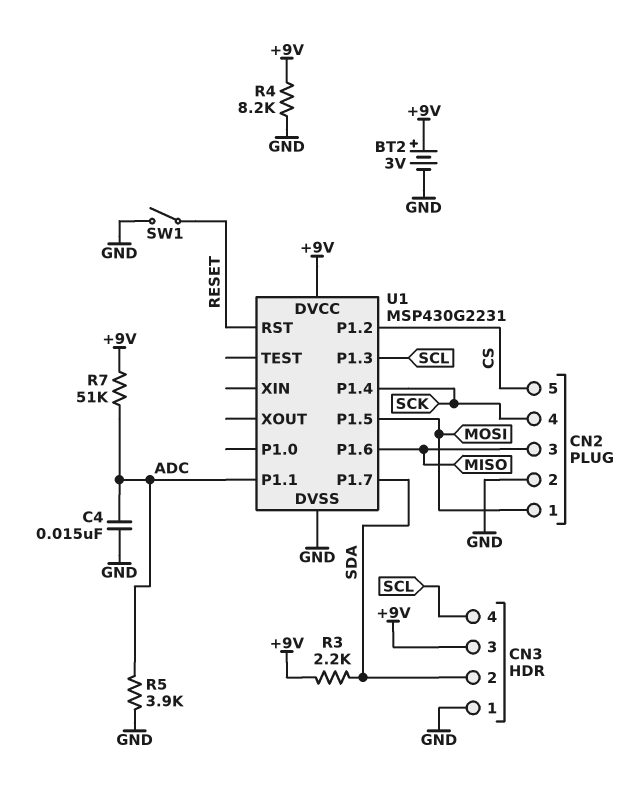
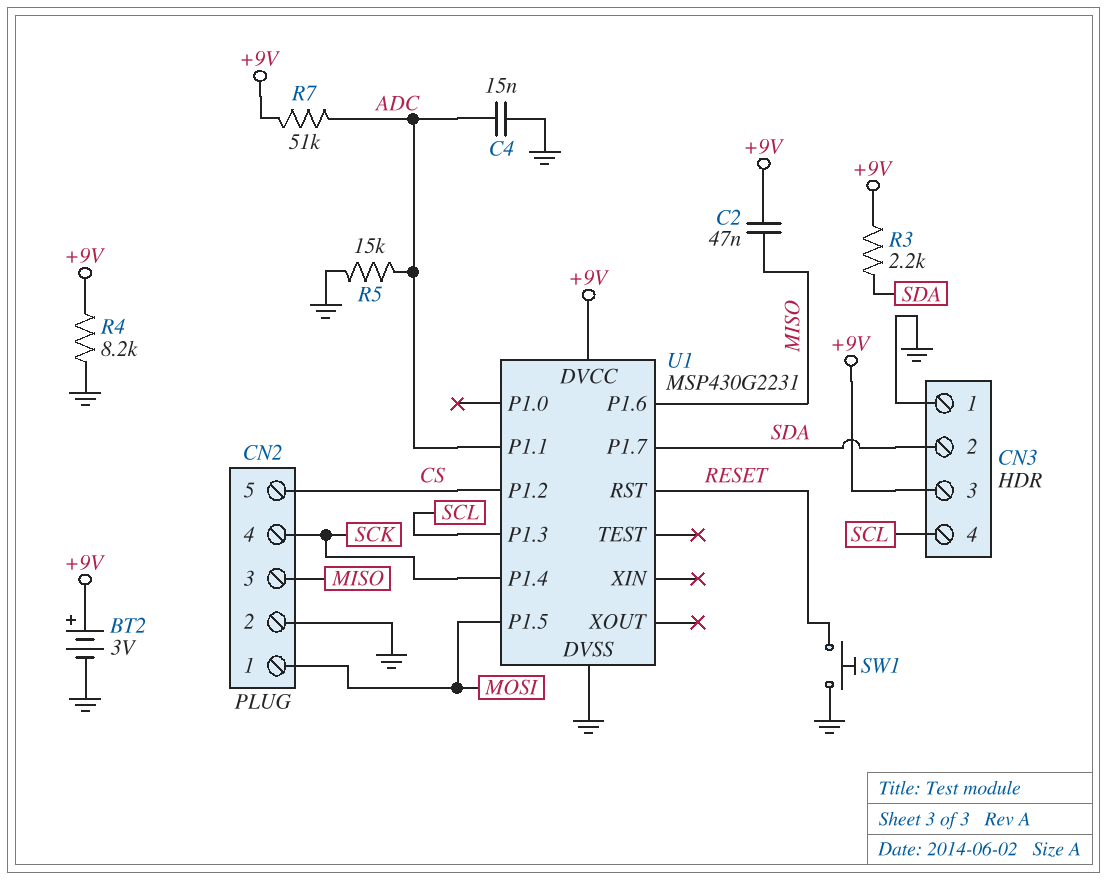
C2: none -> 47nF (+9V, MISO)
R5: 3.9k (ADC, GND) -> 15k (ADC, GND)
SW1: switch (GND, RESET) -> button (GND, RESET)

